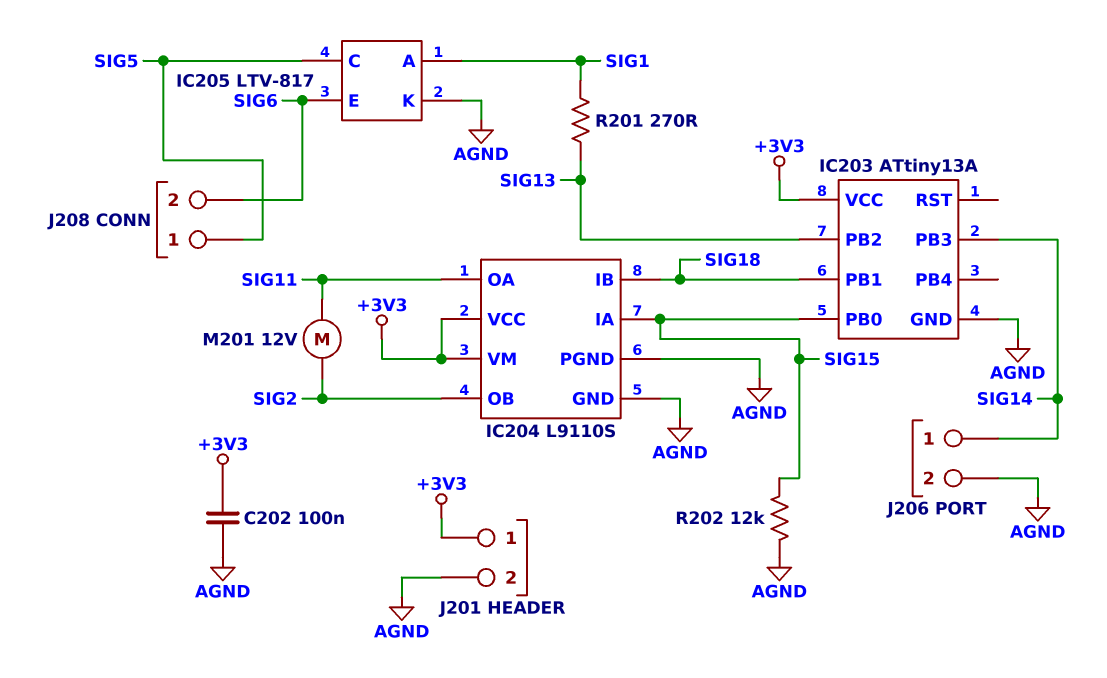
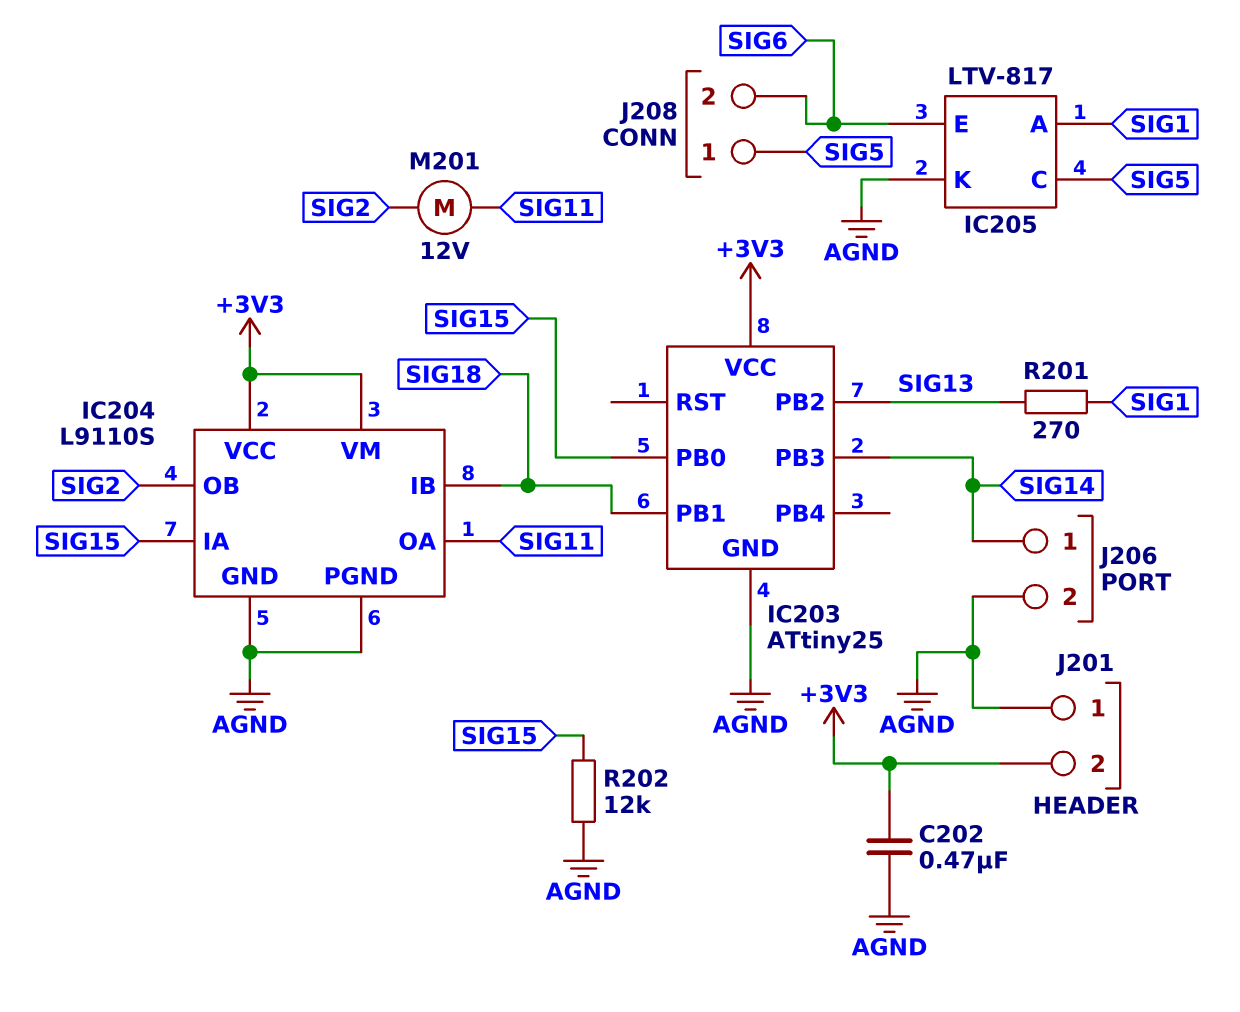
C202: 100nF (+3V3, AGND) -> 470nF (+3V3, AGND)
IC203: ATtiny13A -> ATtiny25
J201 pin 1: +3V3 -> AGND
J201 pin 2: AGND -> +3V3

